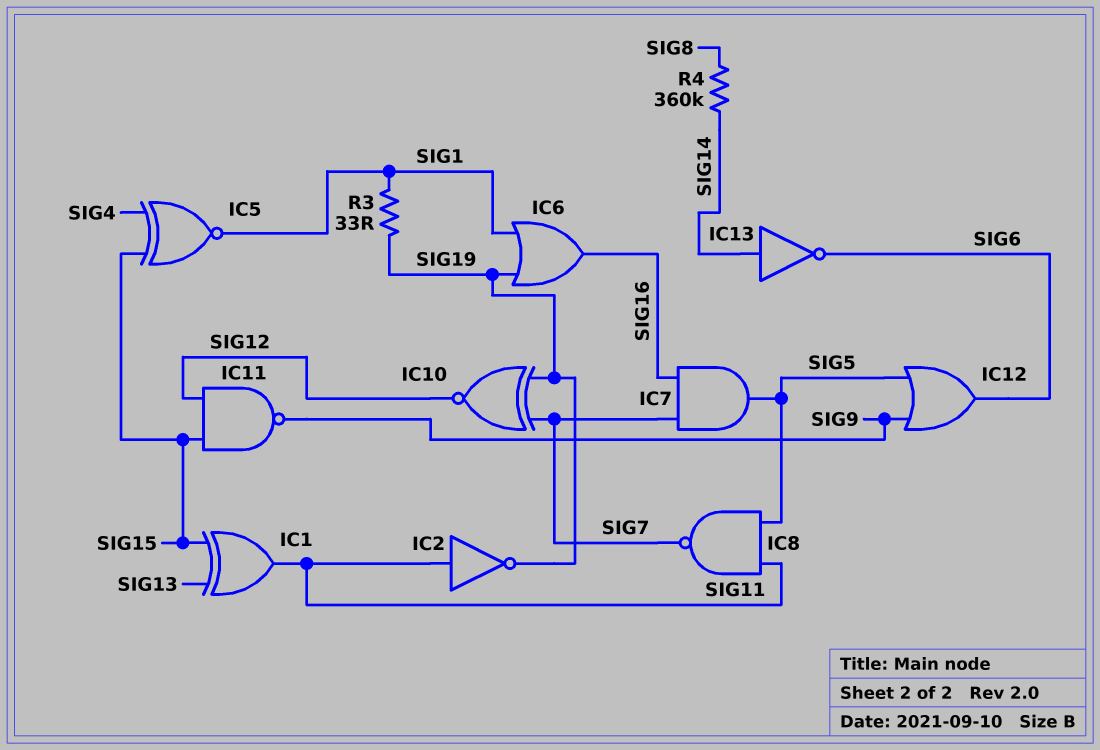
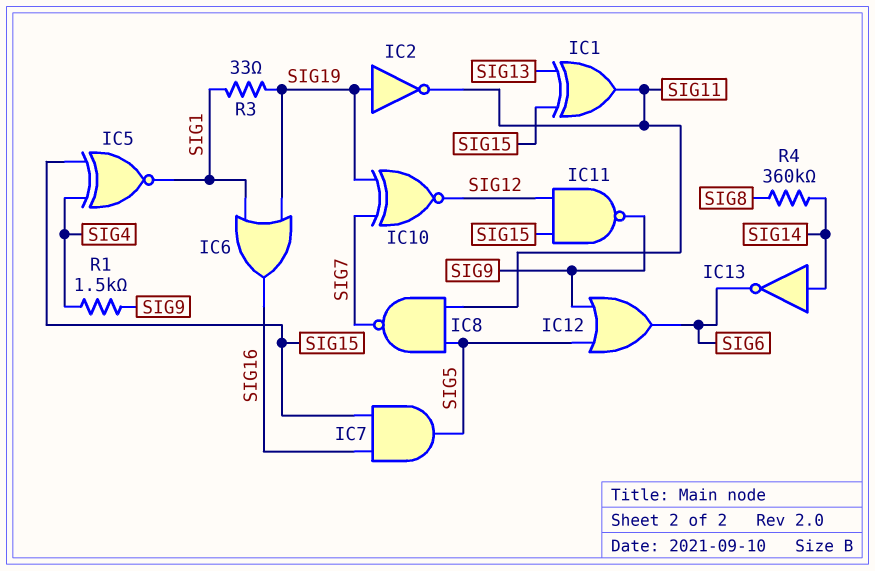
IC2: NOT (in SIG11, out SIG19) -> NOT (in SIG19, out SIG11)
IC7: AND (in SIG7, in SIG16, out SIG5) -> AND (in SIG15, in SIG16, out SIG5)
R1: none -> 1.5k (SIG4, SIG9)

